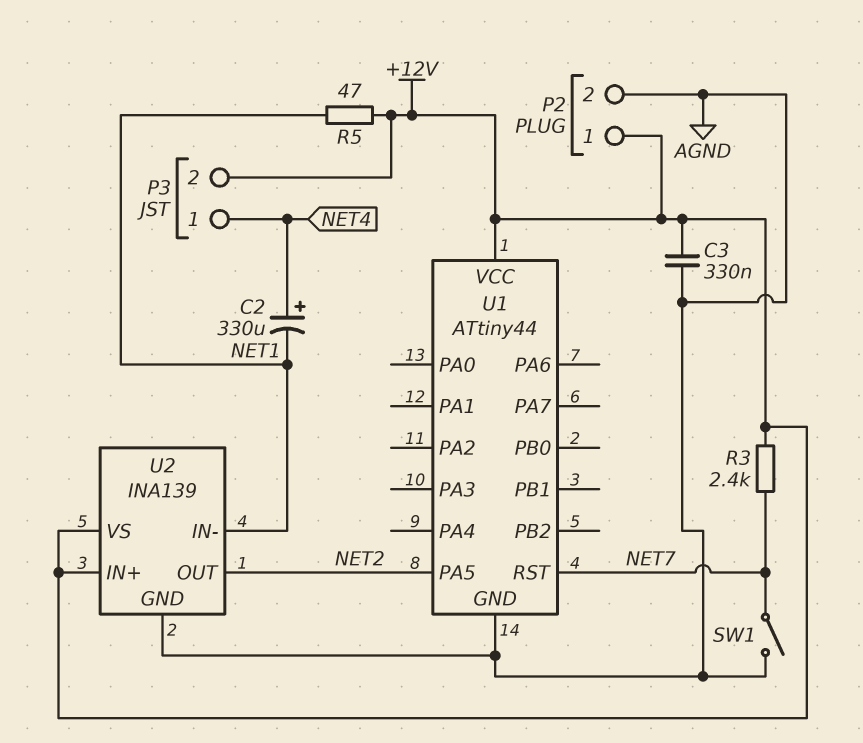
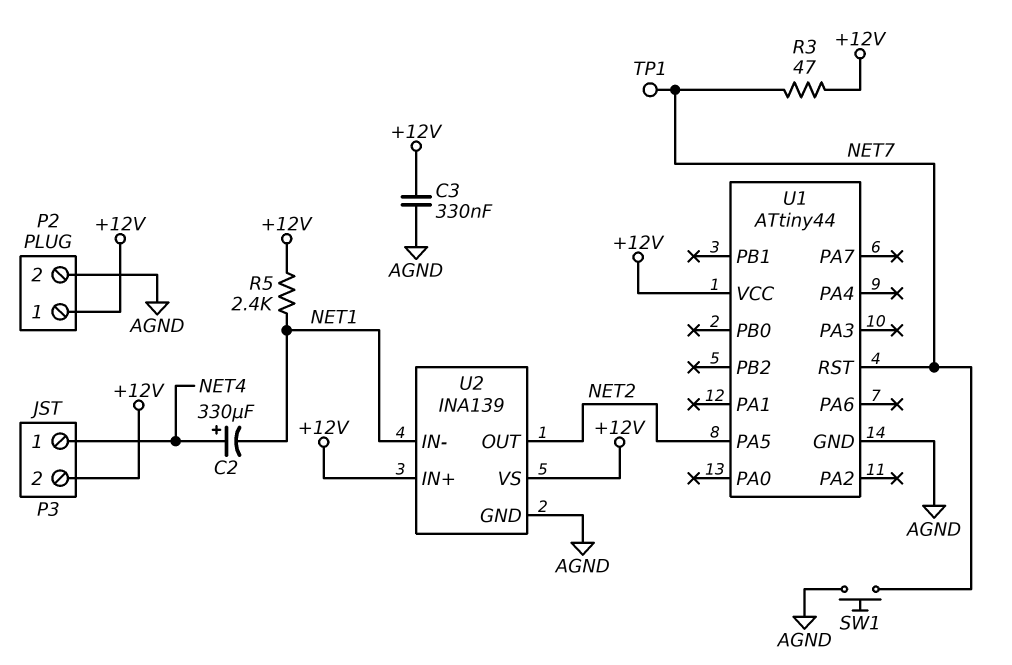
R3: 2.4k (+12V, NET7) -> 47 (+12V, NET7)
R5: 47 (+12V, NET1) -> 2.4k (+12V, NET1)
SW1: switch (AGND, NET7) -> button (AGND, NET7)
TP1: none -> test point (NET7)

